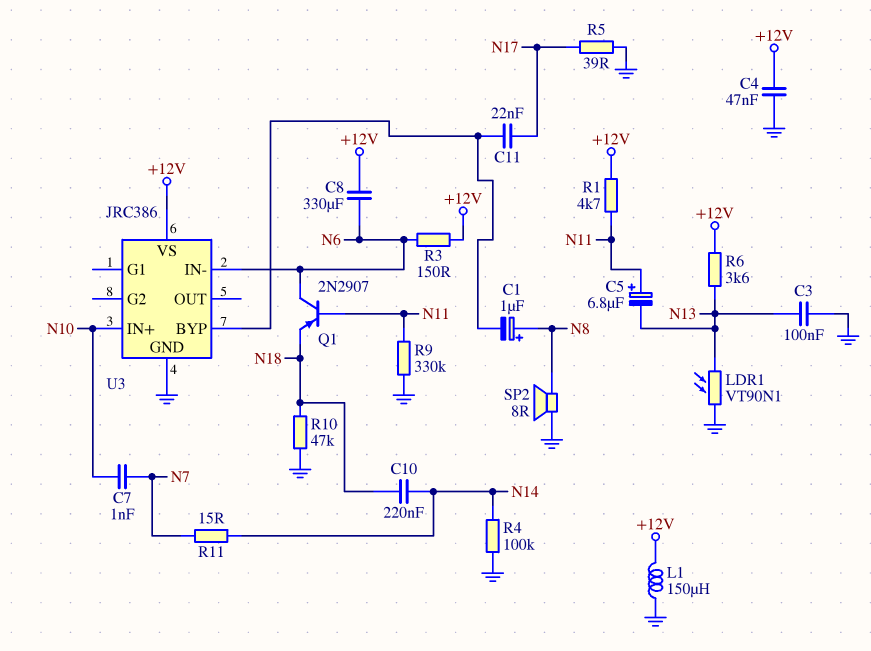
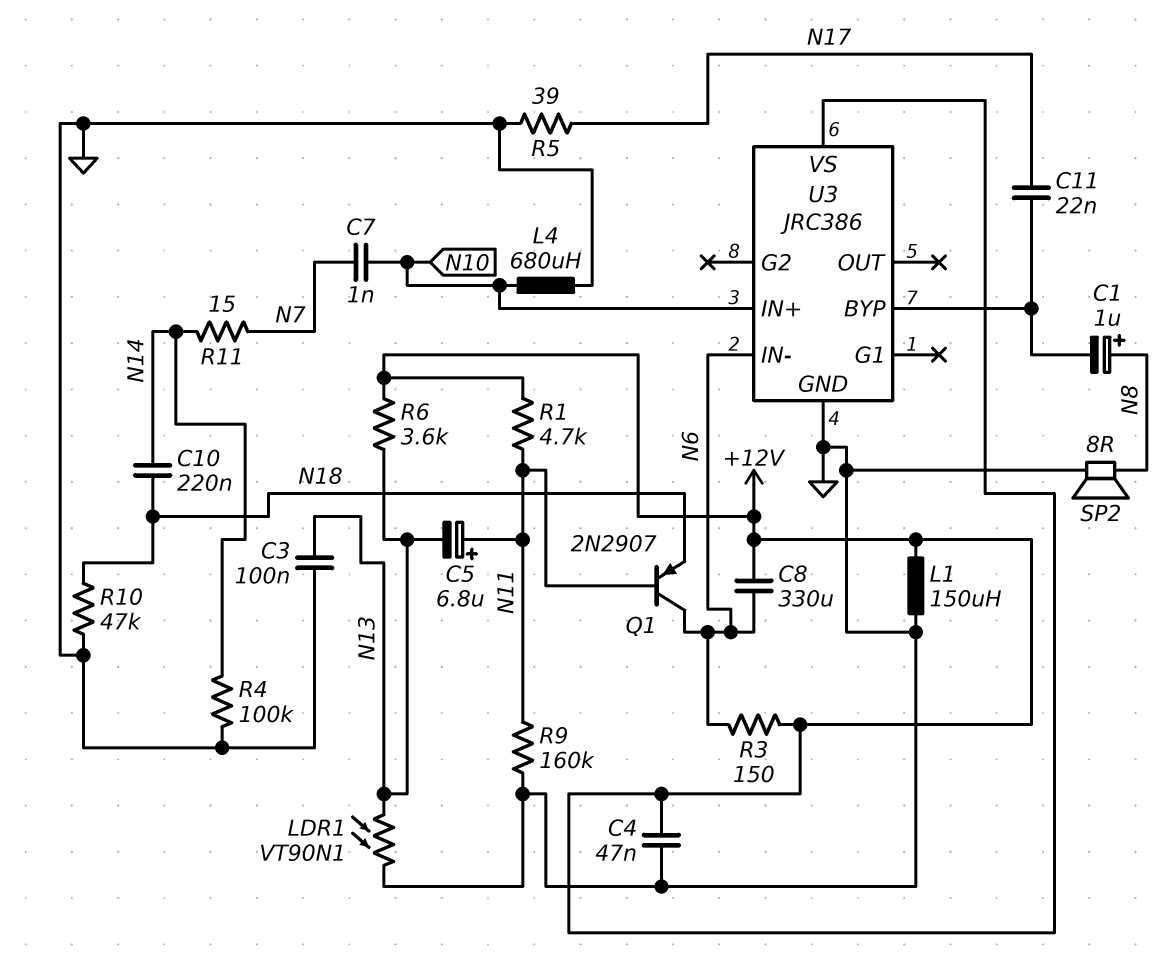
L4: none -> 680uH (GND, N10)
R9: 330k (GND, N11) -> 160k (GND, N11)

